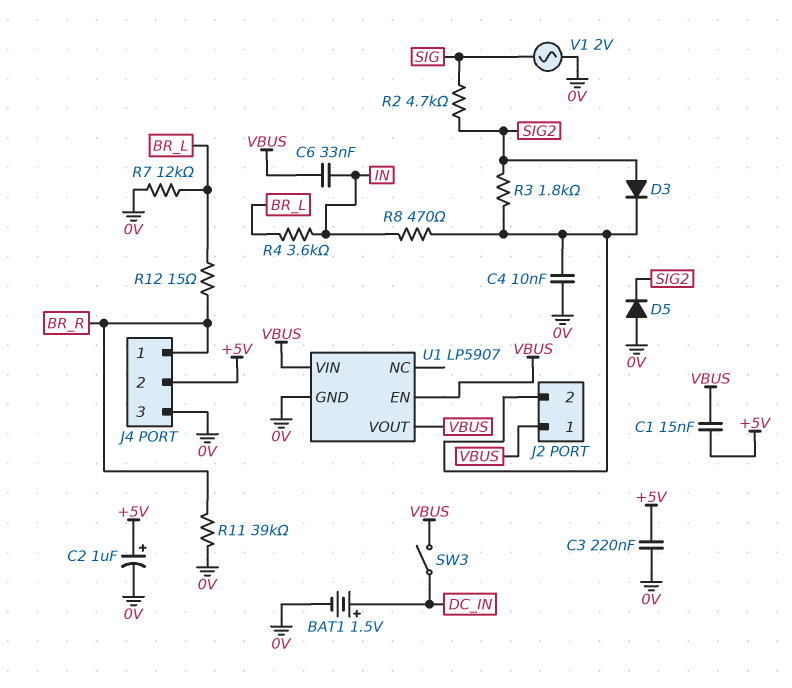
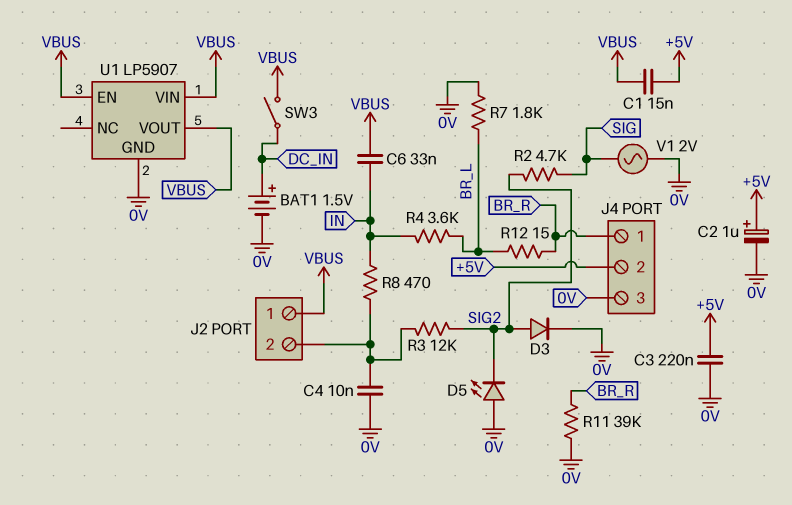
D3: diode (A SIG2, K J2/2) -> diode (A SIG2, K 0V)
D5: diode (A 0V, K SIG2) -> LED (A 0V, K SIG2)
R3: 1.8k (J2/2, SIG2) -> 12k (J2/2, SIG2)
R7: 12k (0V, BR_L) -> 1.8k (0V, BR_L)

